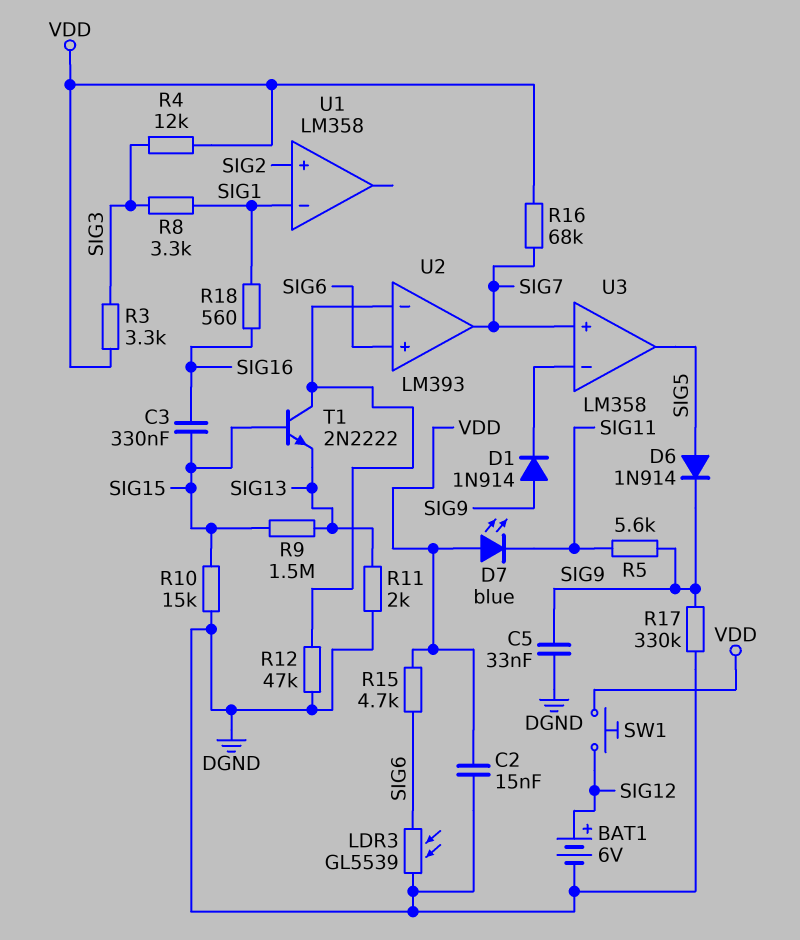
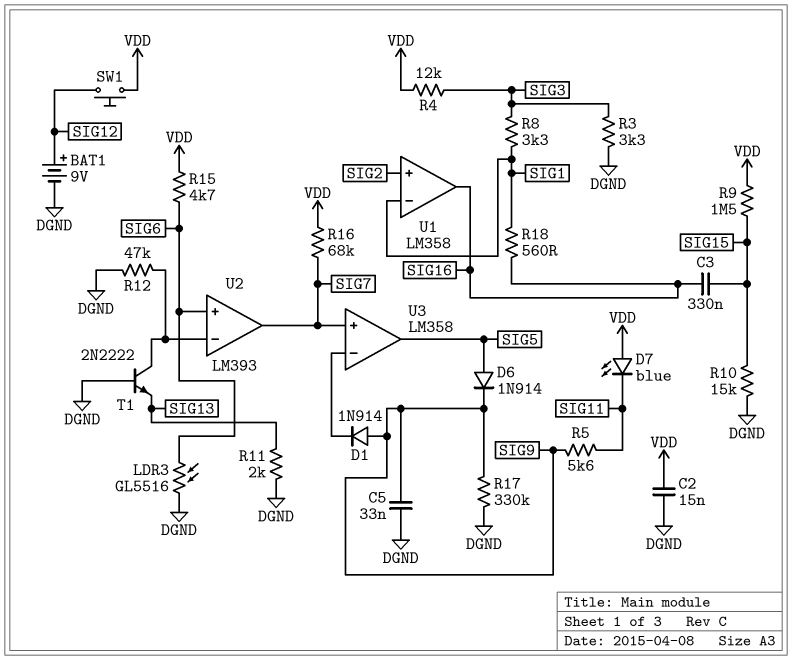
BAT1: 6V (plus SIG12, minus DGND) -> 9V (plus SIG12, minus DGND)
LDR3: GL5539 (DGND, SIG6) -> GL5516 (DGND, SIG6)
R3: 3.3k (SIG3, VDD) -> 3.3k (DGND, SIG3)
R9: 1.5M (SIG13, SIG15) -> 1.5M (SIG15, VDD)
T1: NPN 2N2222 (B SIG15, C U2/in-, E SIG13) -> NPN 2N2222 (B DGND, C U2/in-, E SIG13)
U1 pin out: none -> SIG16

